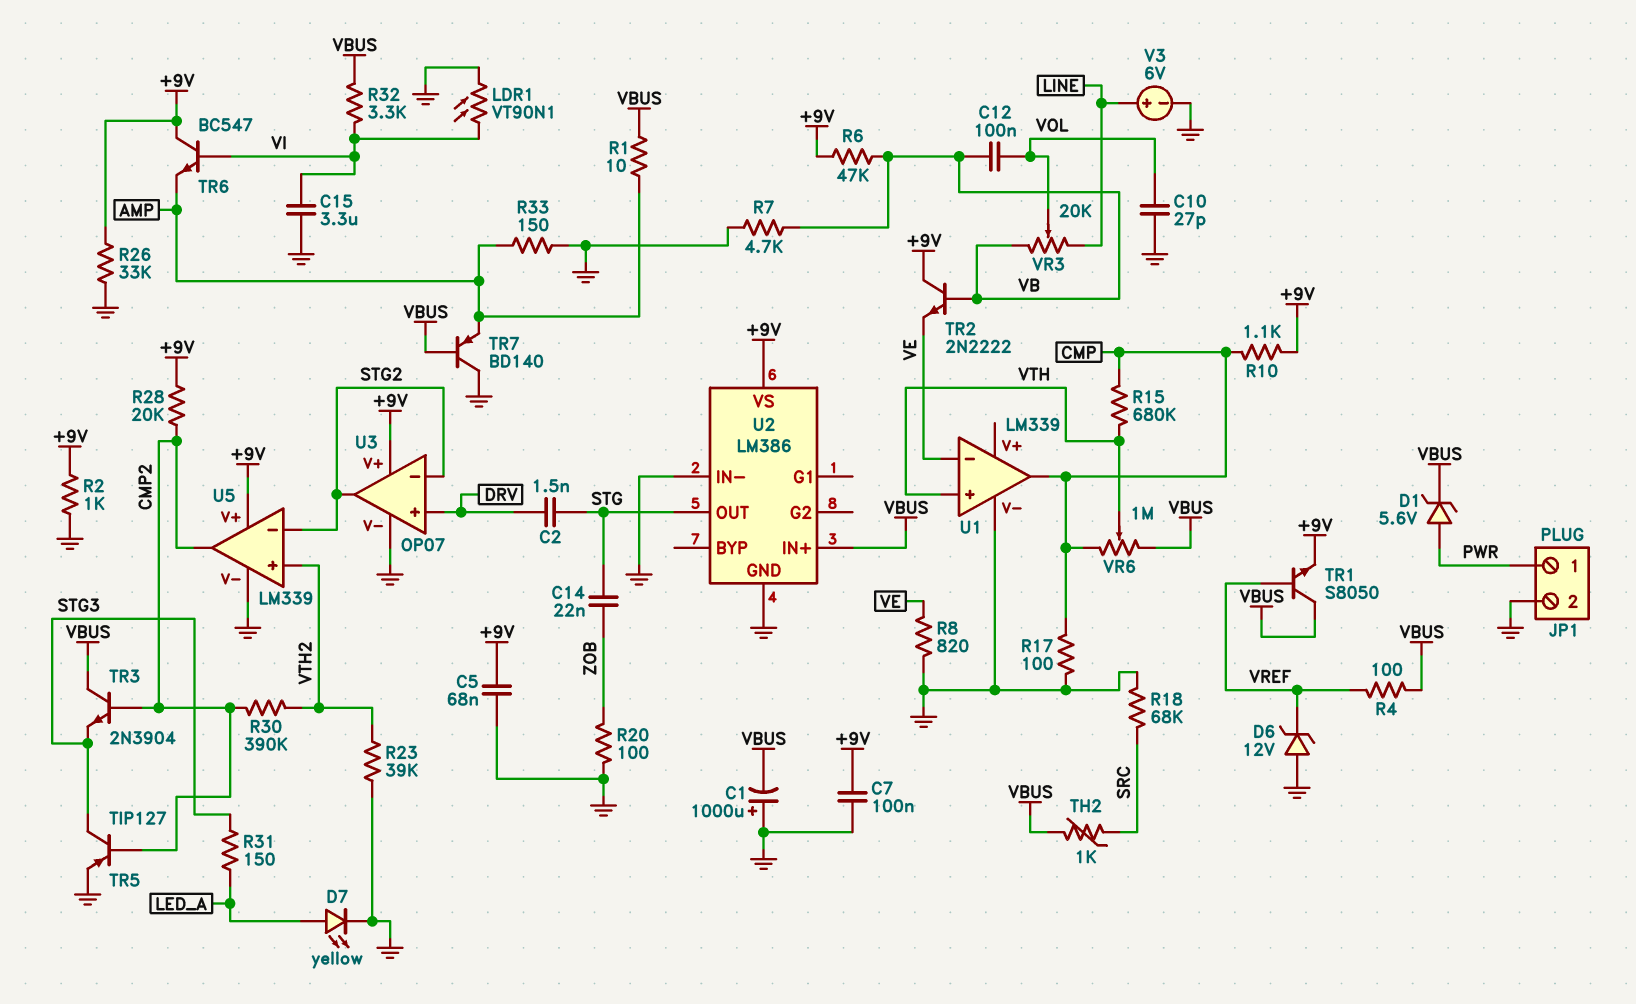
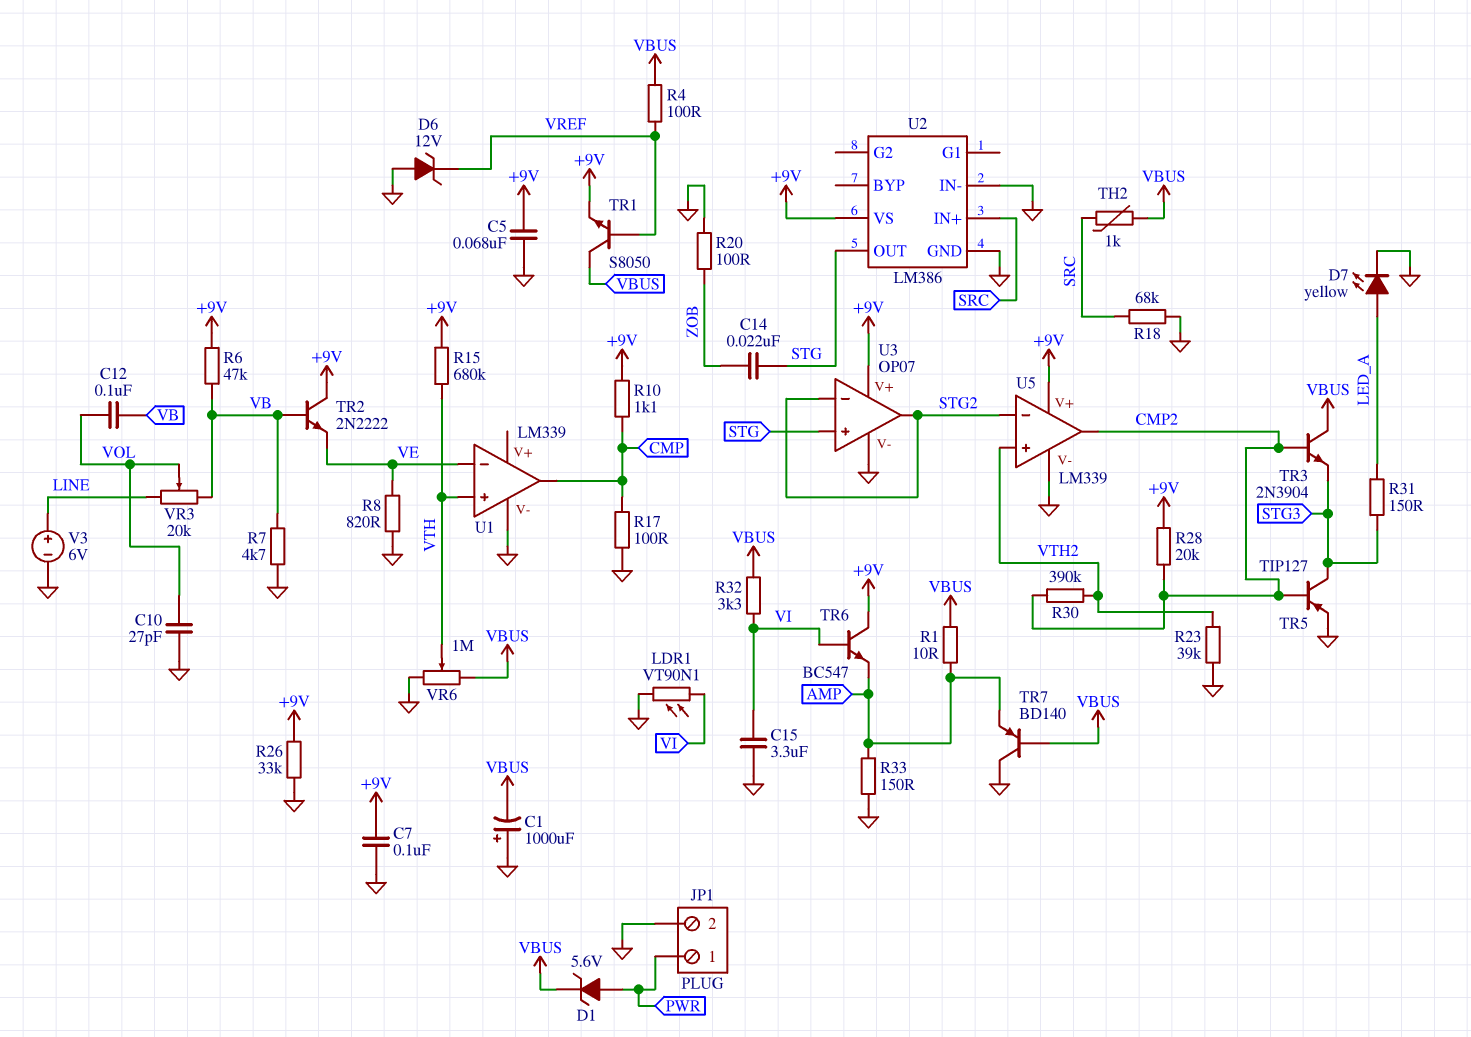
C2: 1.5nF (DRV, STG) -> none
R2: 1k (+9V, GND) -> none
R15: 680k (CMP, VTH) -> 680k (+9V, VTH)
U2 pin IN+: VBUS -> SRC
U3 pin in+: DRV -> STG
VR6: 1M (CMP, VBUS, wiper VTH) -> 1M (GND, VBUS, wiper VTH)

